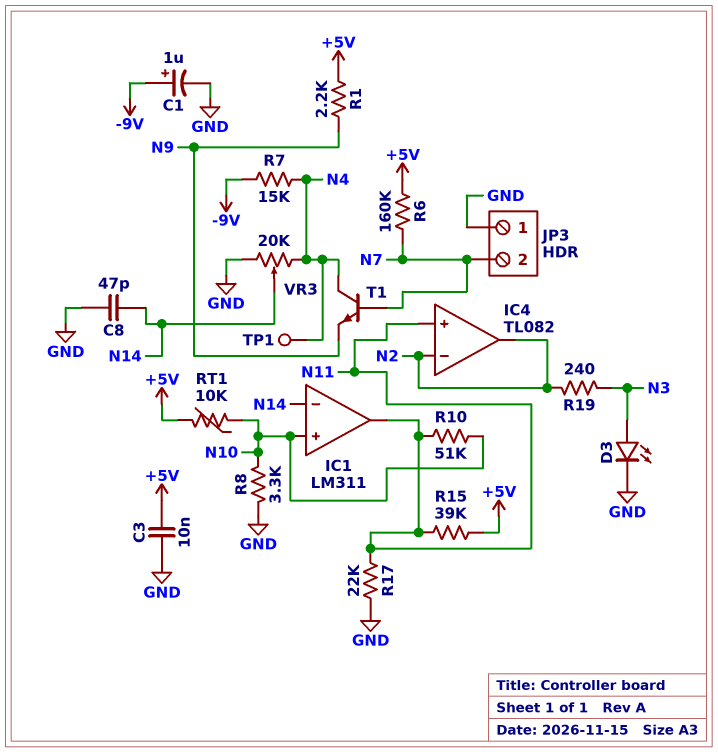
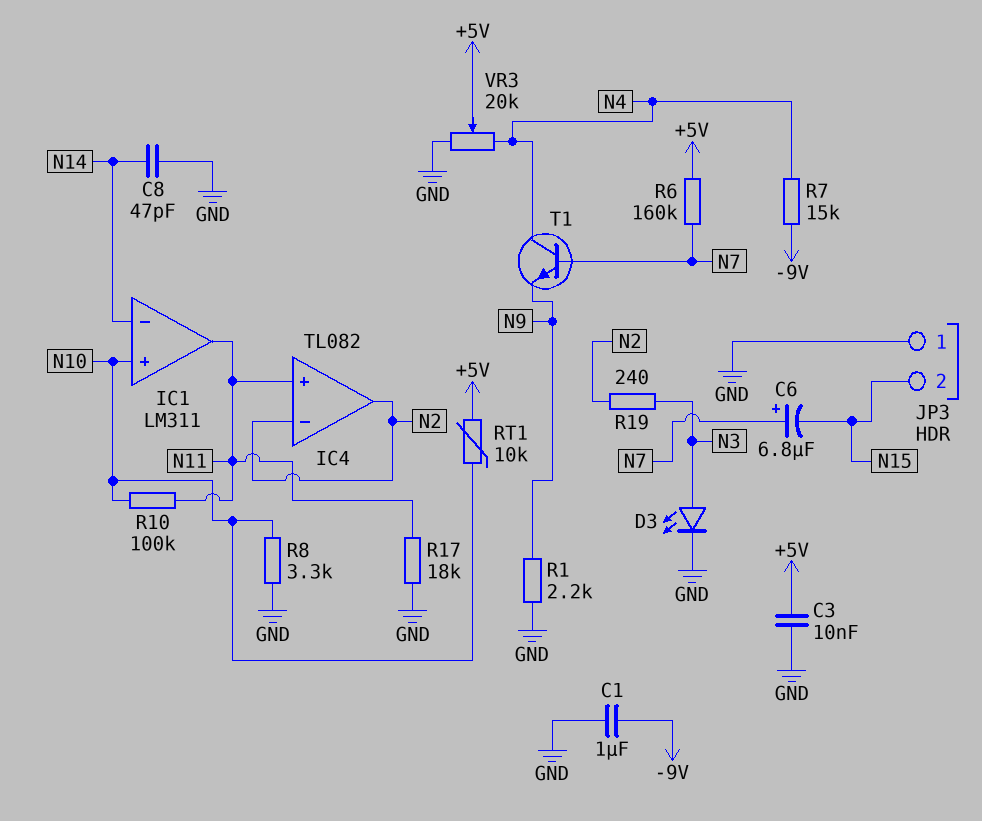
C1: 1uF (plus -9V, minus GND) -> 1uF (-9V, GND)
C6: none -> 6.8uF (plus N7, minus N15)
JP3 pin 2: N7 -> N15
R1: 2.2k (+5V, N9) -> 2.2k (GND, N9)
R10: 51k (N10, N11) -> 100k (N10, N11)
R15: 39k (+5V, N11) -> none
R17: 22k (GND, N11) -> 18k (GND, N11)
TP1: test point (N4) -> none
VR3: 20k (GND, N4, wiper N14) -> 20k (GND, N4, wiper +5V)

